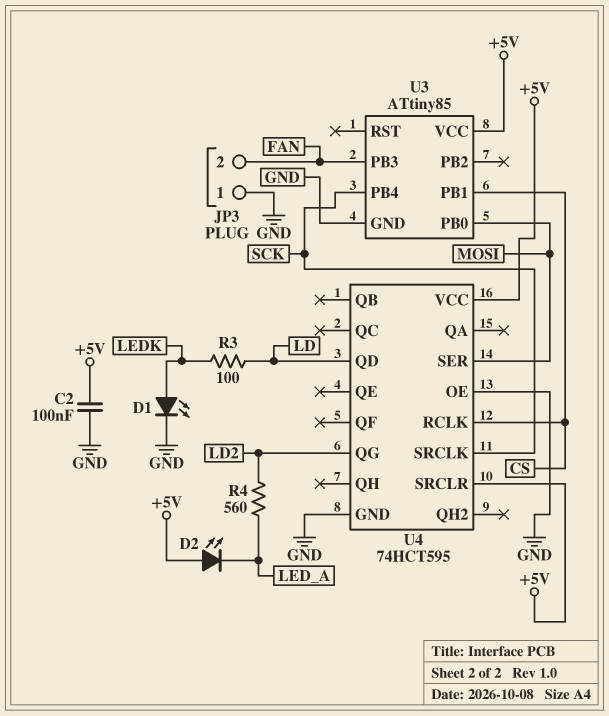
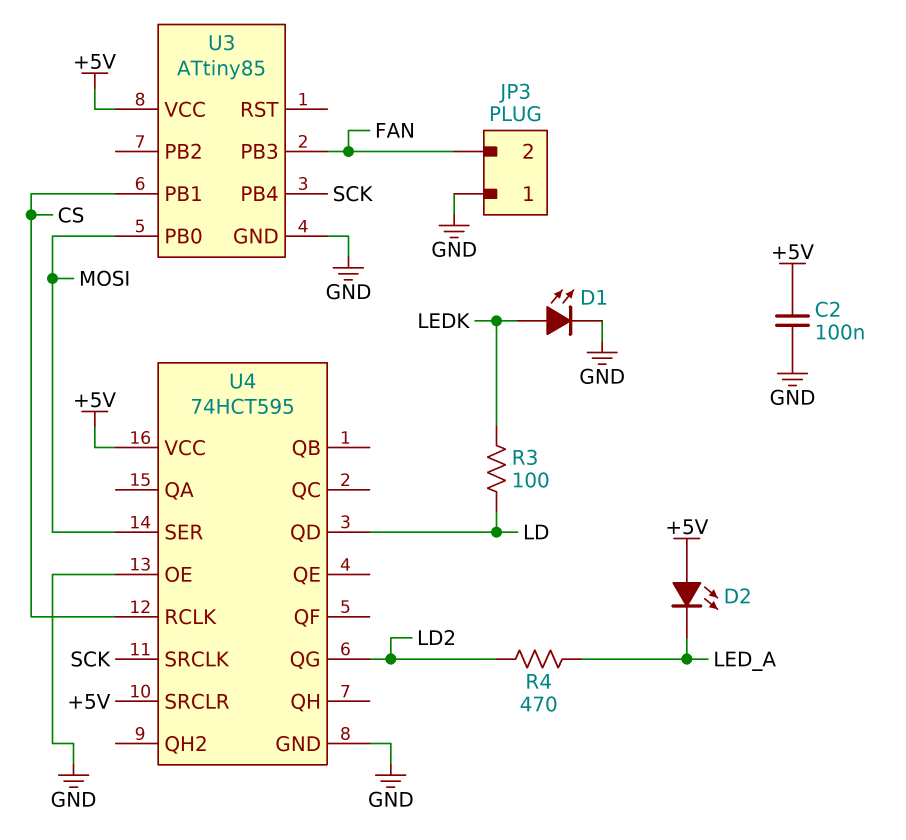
R4: 560 (LD2, LED_A) -> 470 (LD2, LED_A)

